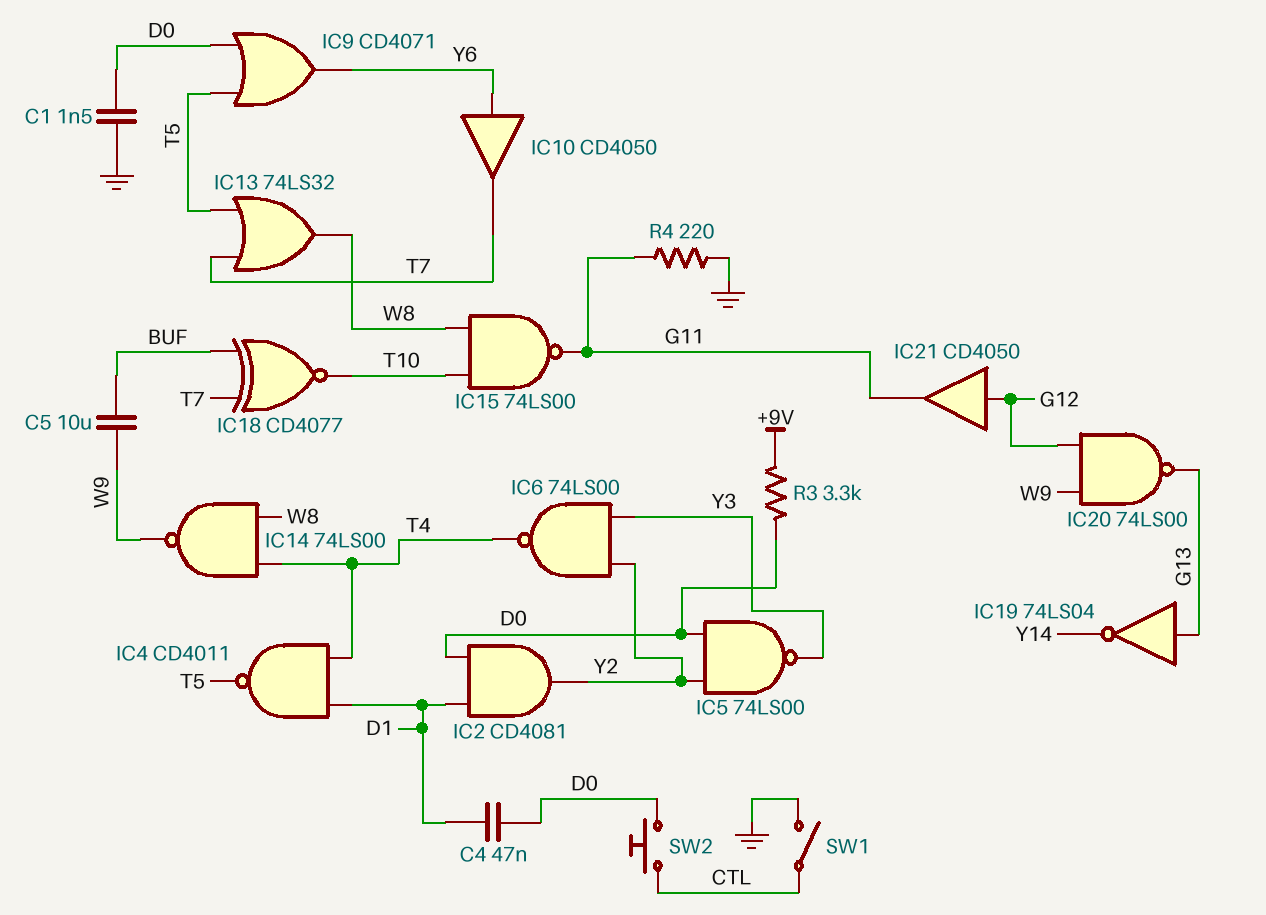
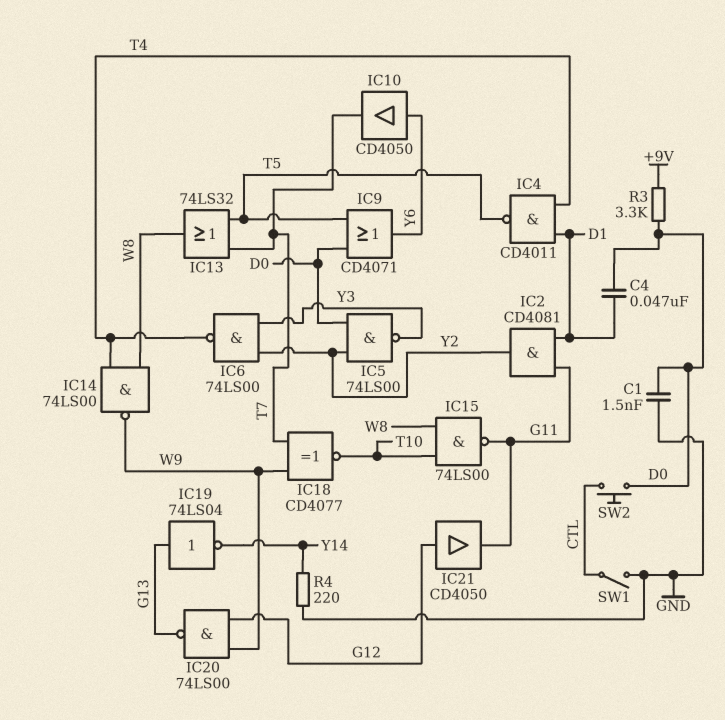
C5: 10uF (BUF, W9) -> none
IC2: AND CD4081 (in D0, in D1, out Y2) -> AND CD4081 (in D1, in G11, out Y2)
IC18: XNOR CD4077 (in BUF, in T7, out T10) -> XNOR CD4077 (in T7, in W9, out T10)
R4: 220 (G11, GND) -> 220 (GND, Y14)

